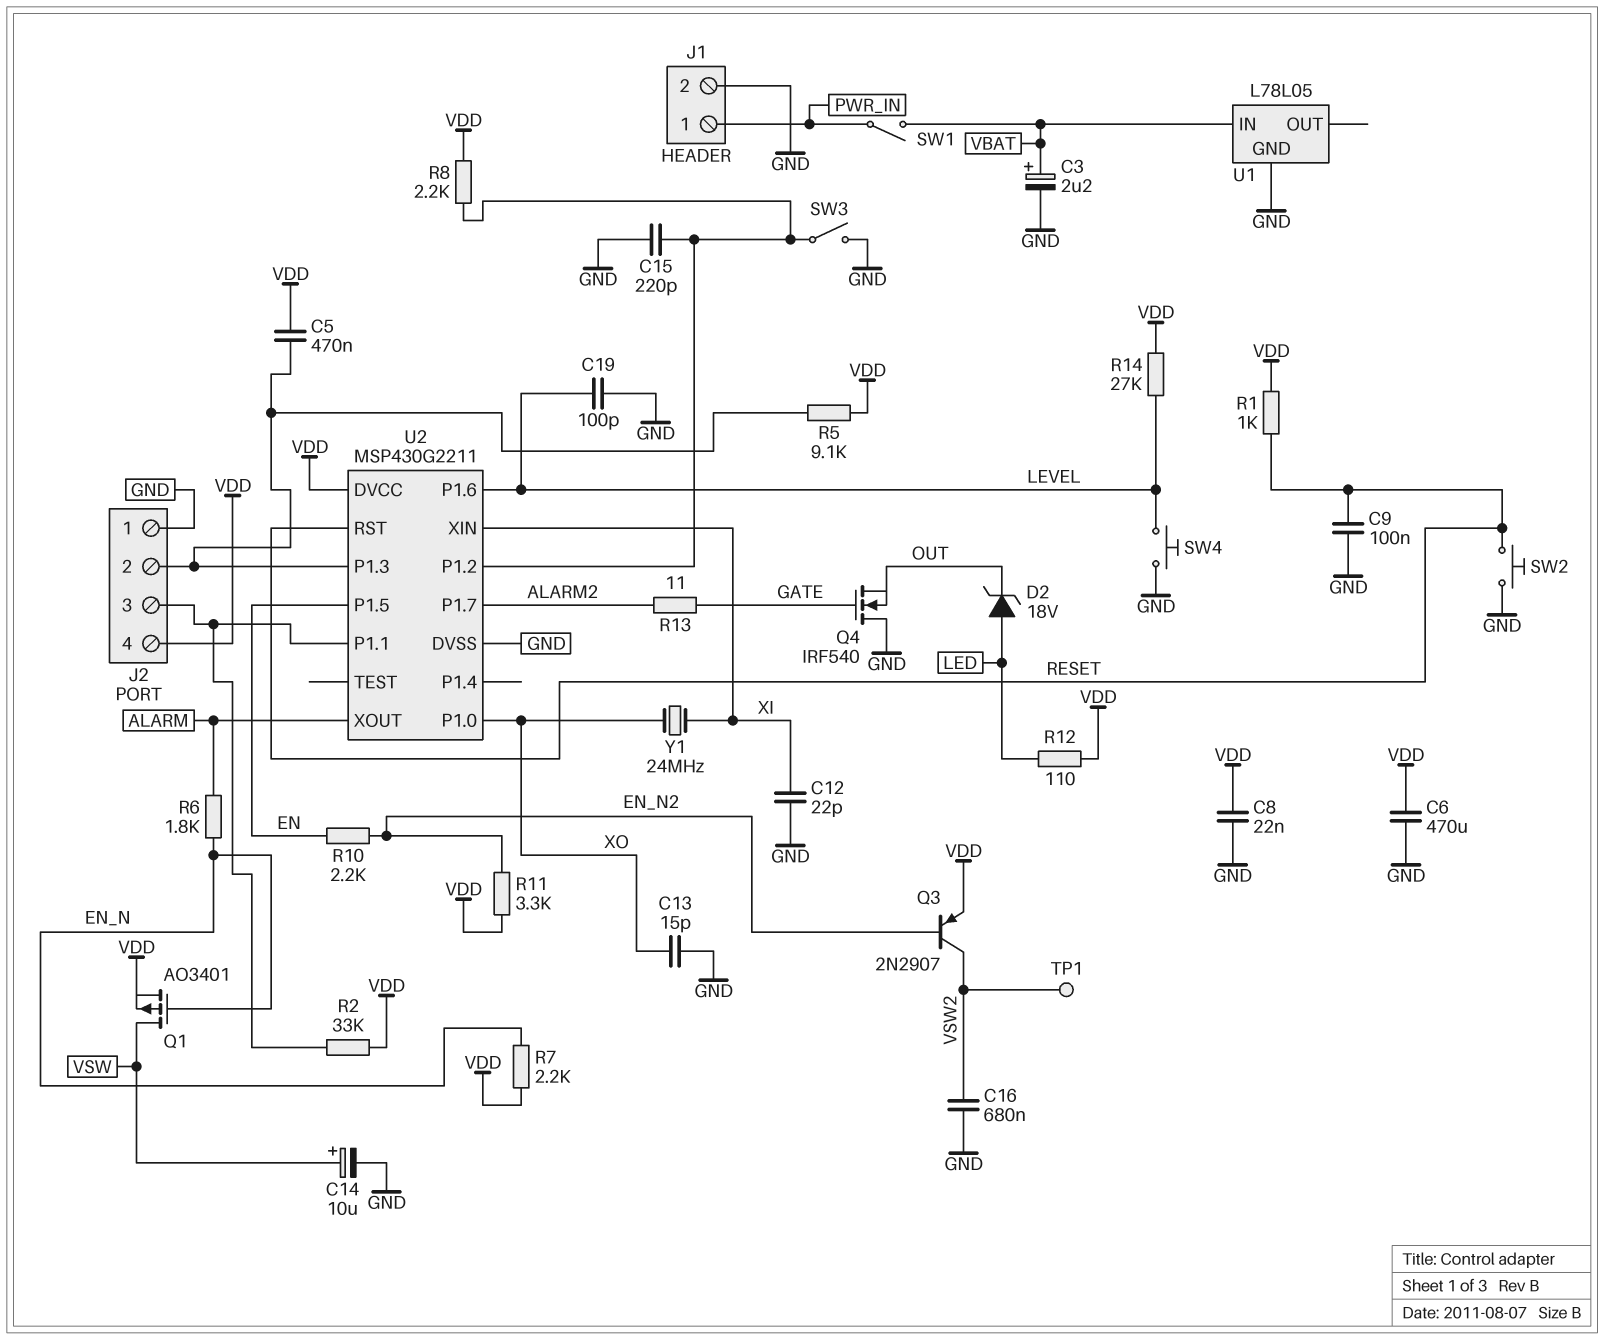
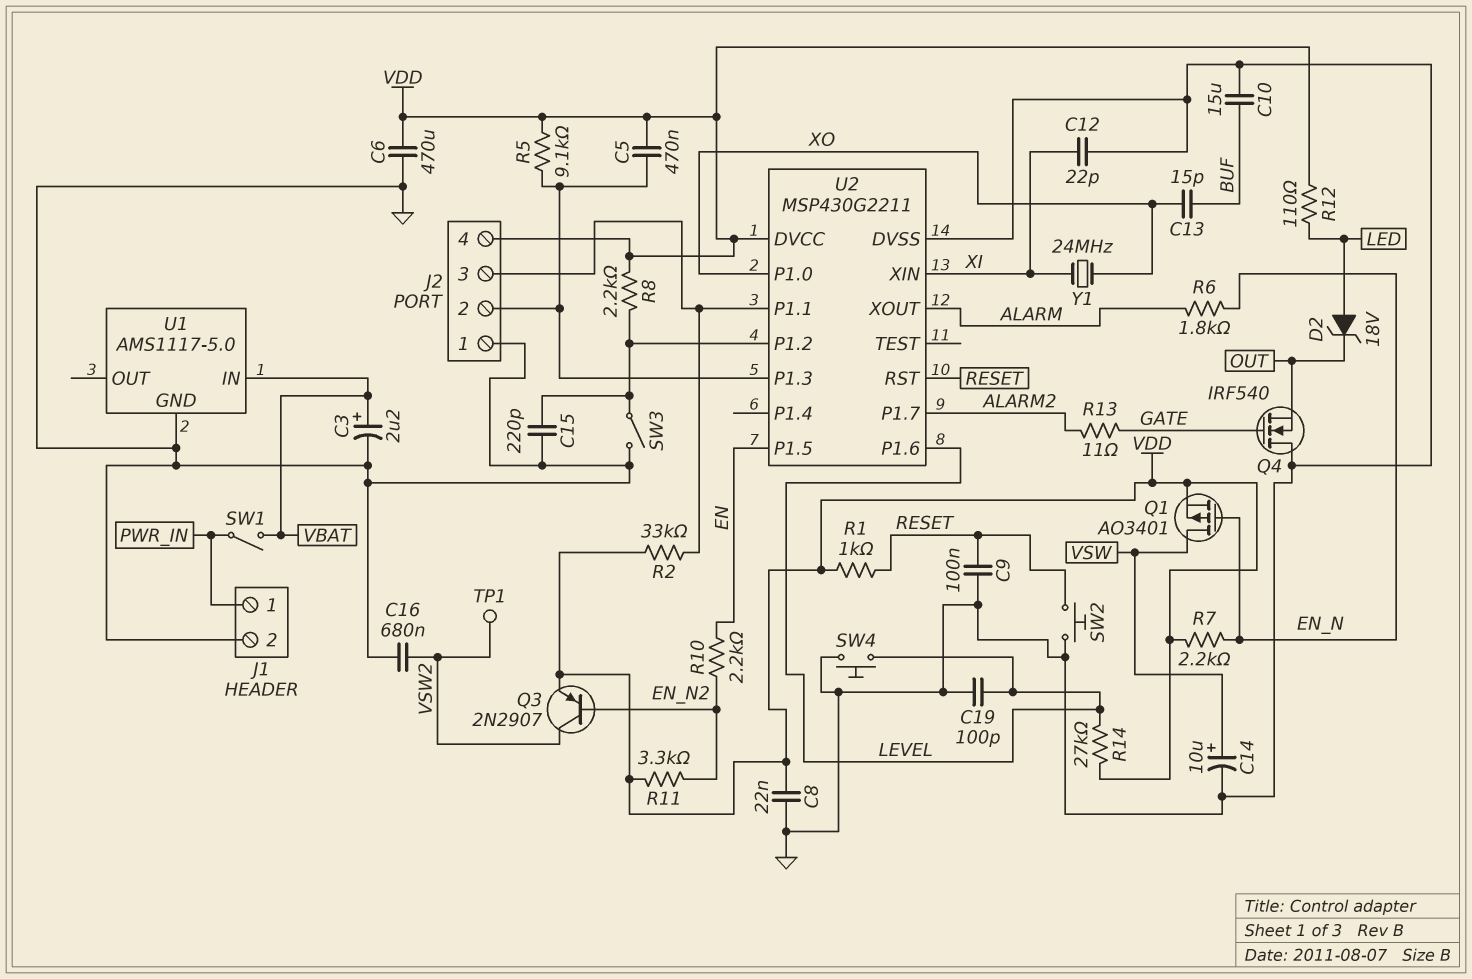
C10: none -> 15uF (BUF, GND)
C13: 15pF (GND, XO) -> 15pF (BUF, XO)
U1: L78L05 -> AMS1117-5.0

